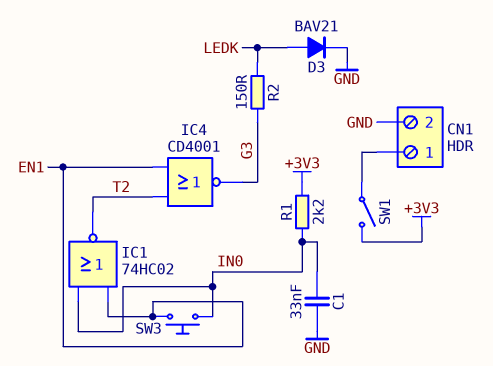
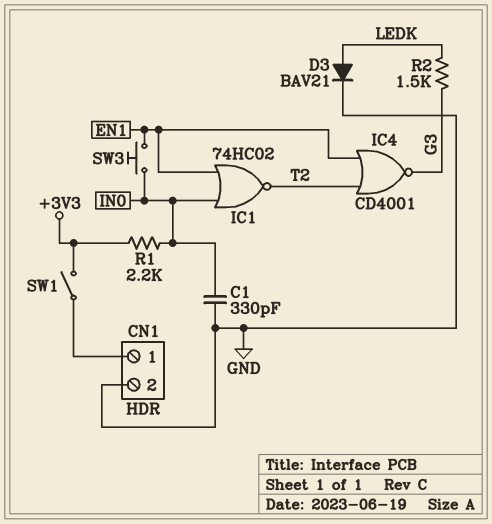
C1: 33nF (GND, IN0) -> 330pF (GND, IN0)
R2: 150 (G3, LEDK) -> 1.5k (G3, LEDK)

